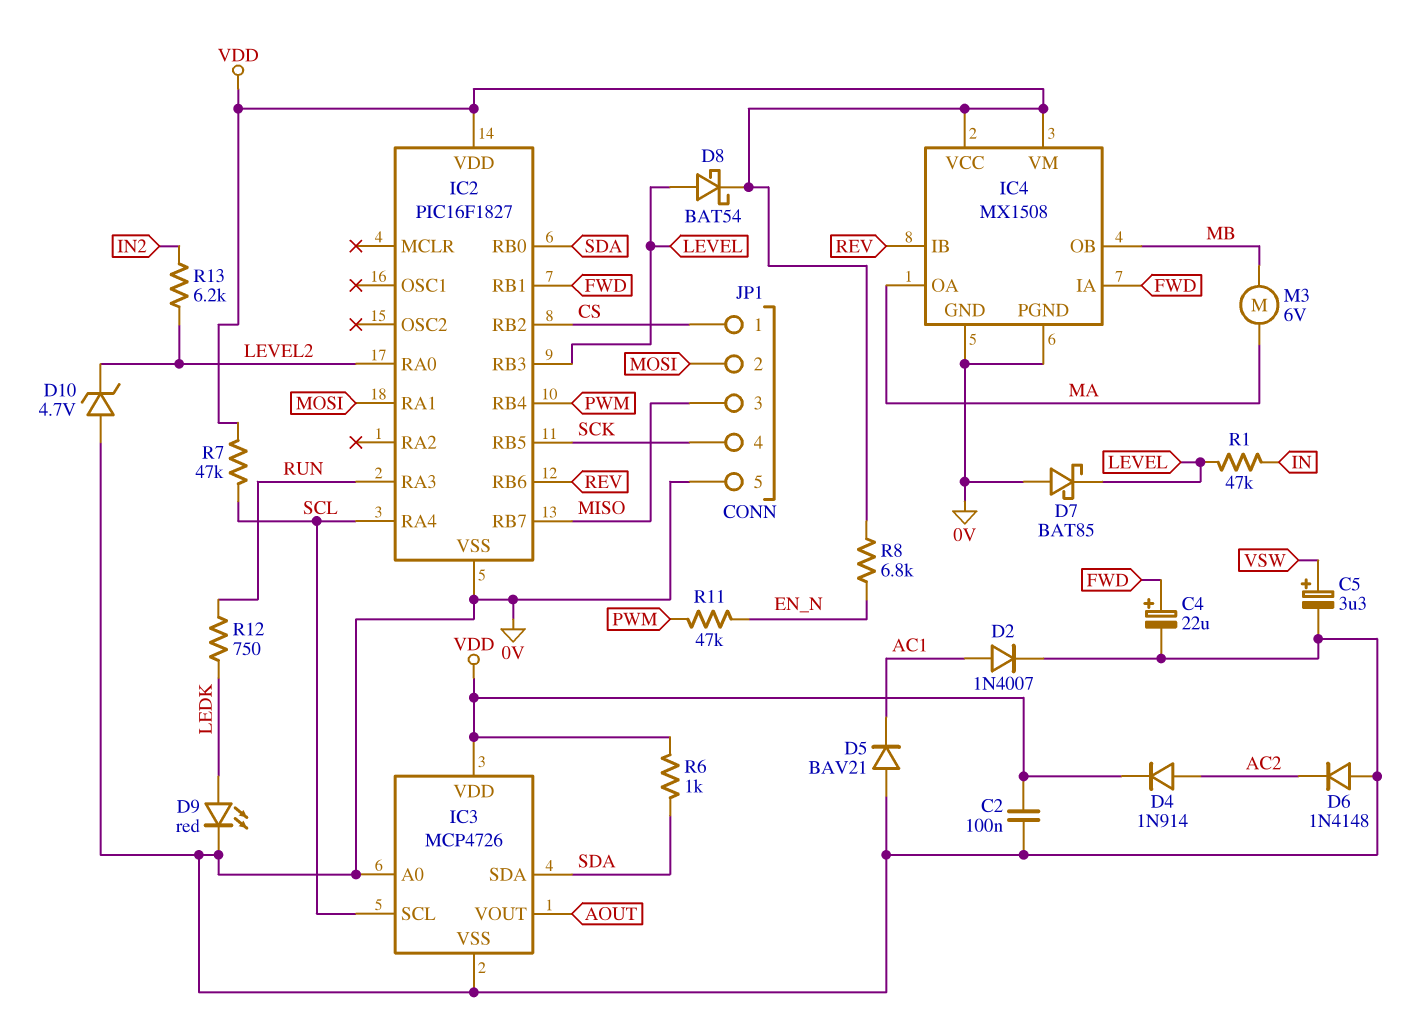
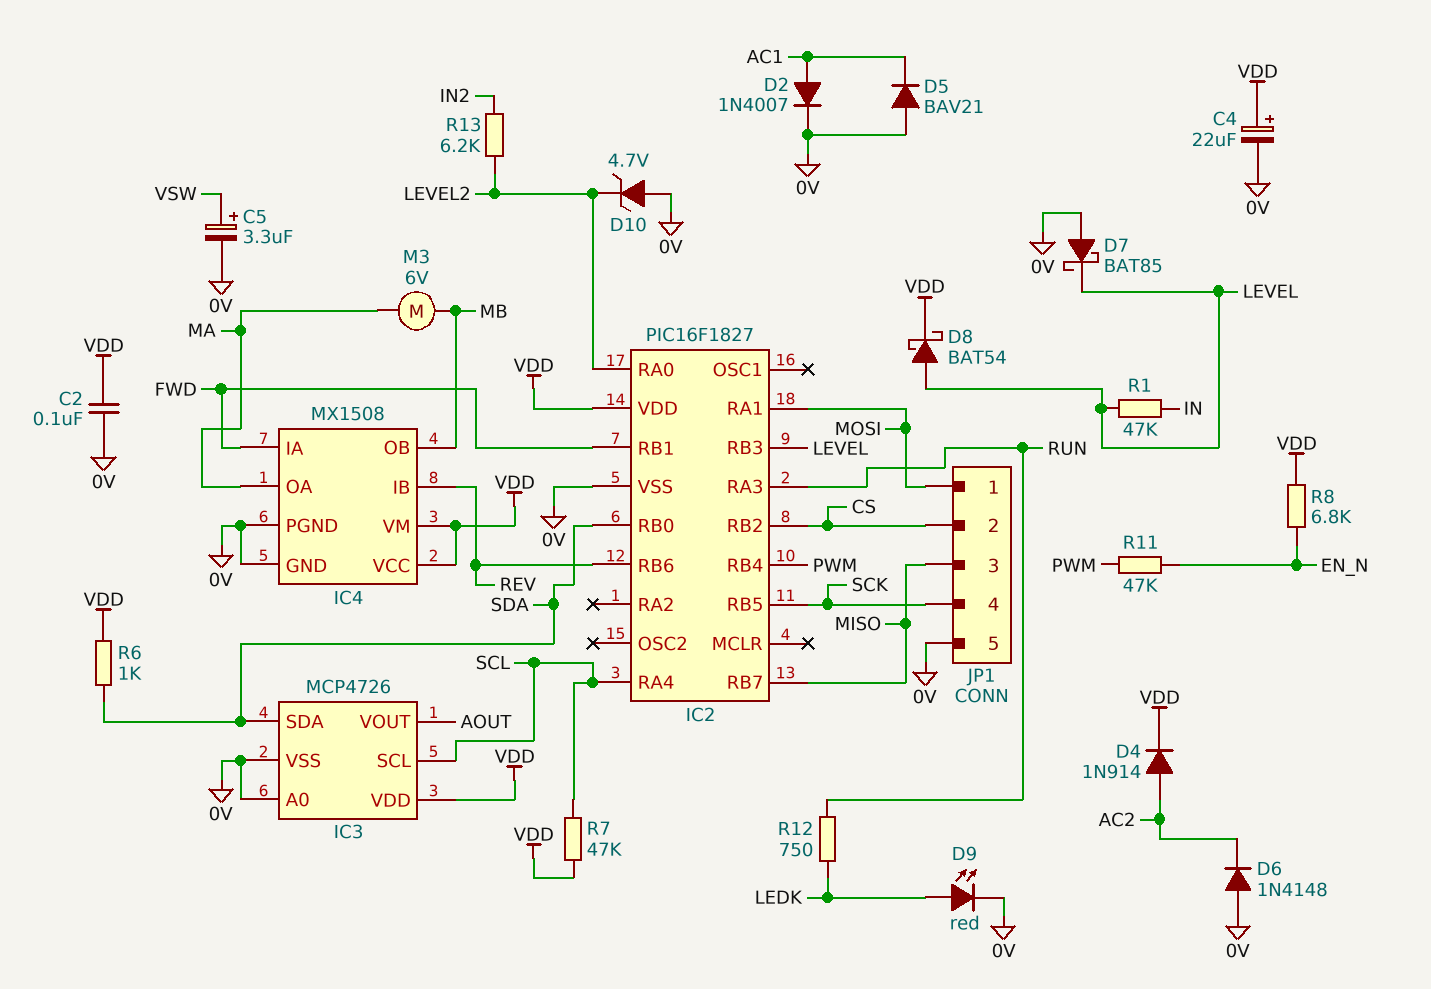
C4: 22uF (plus FWD, minus 0V) -> 22uF (plus VDD, minus 0V)
JP1 pin 1: CS -> MOSI
JP1 pin 2: MOSI -> CS

